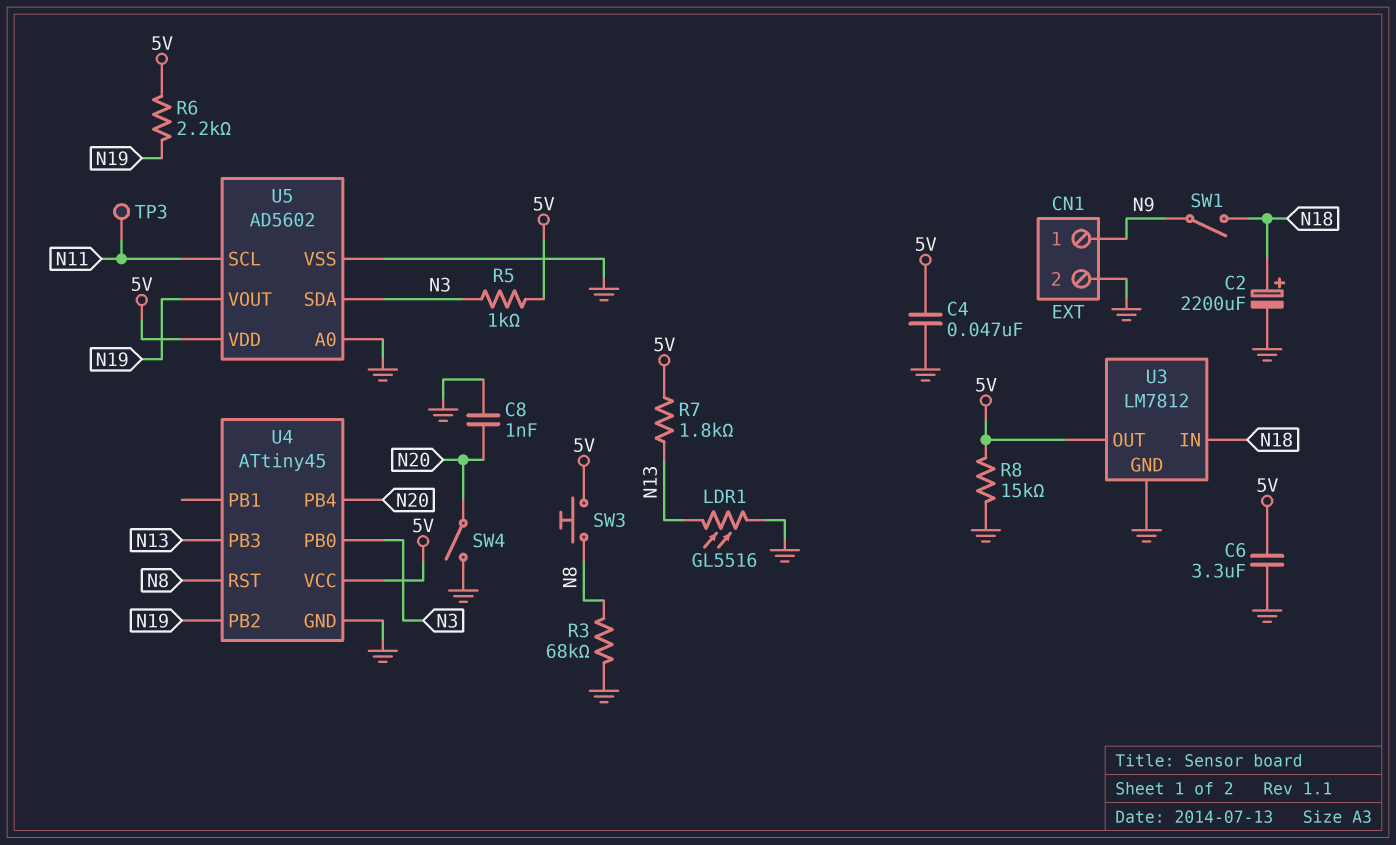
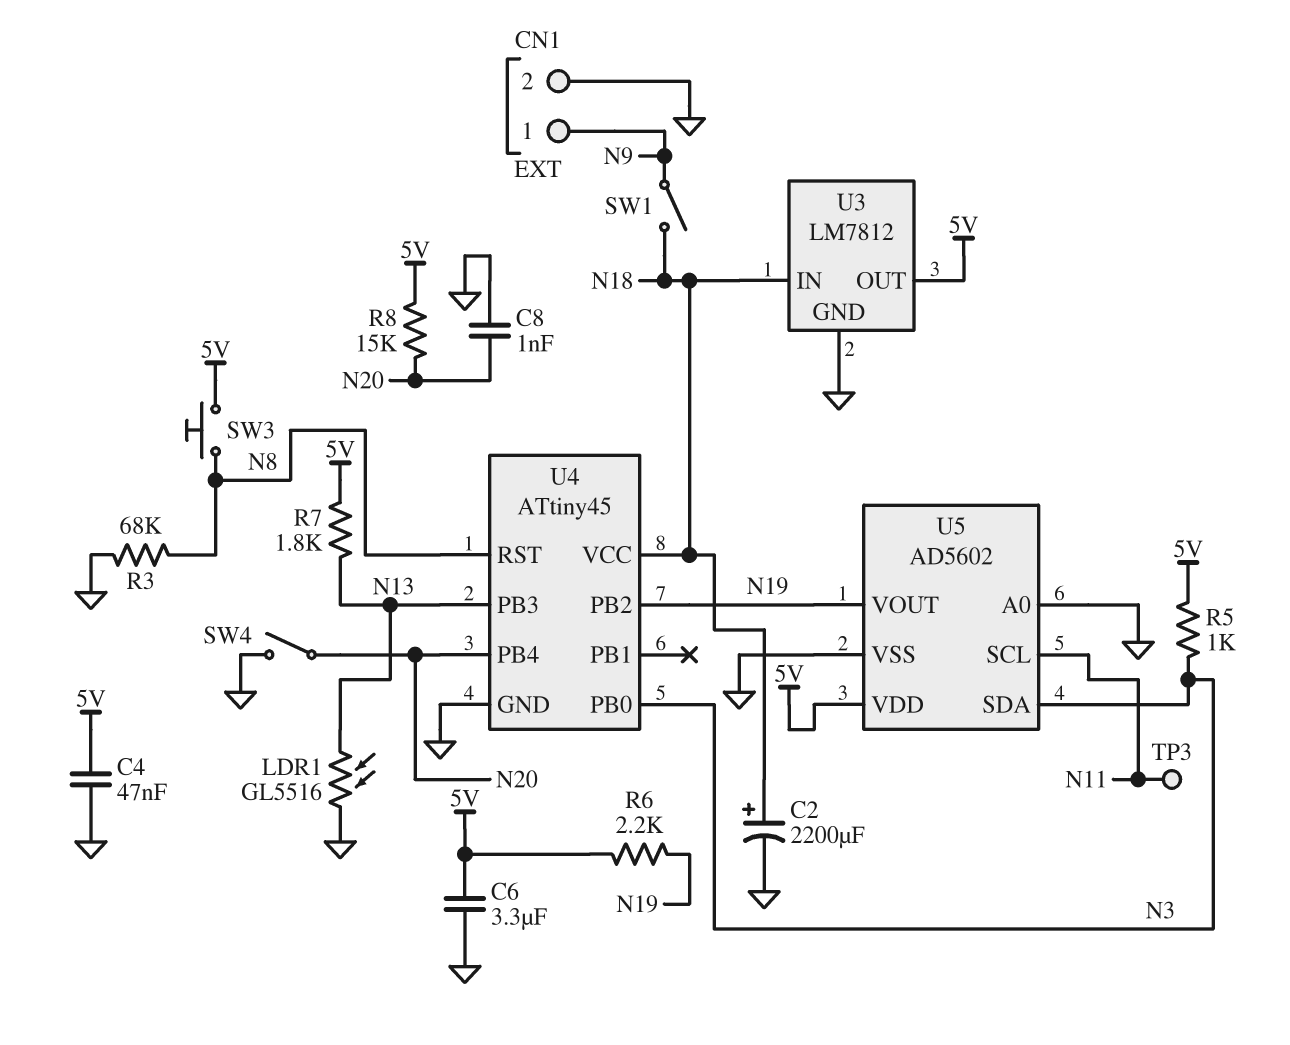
R8: 15k (5V, GND) -> 15k (5V, N20)
U4 pin VCC: 5V -> N18

